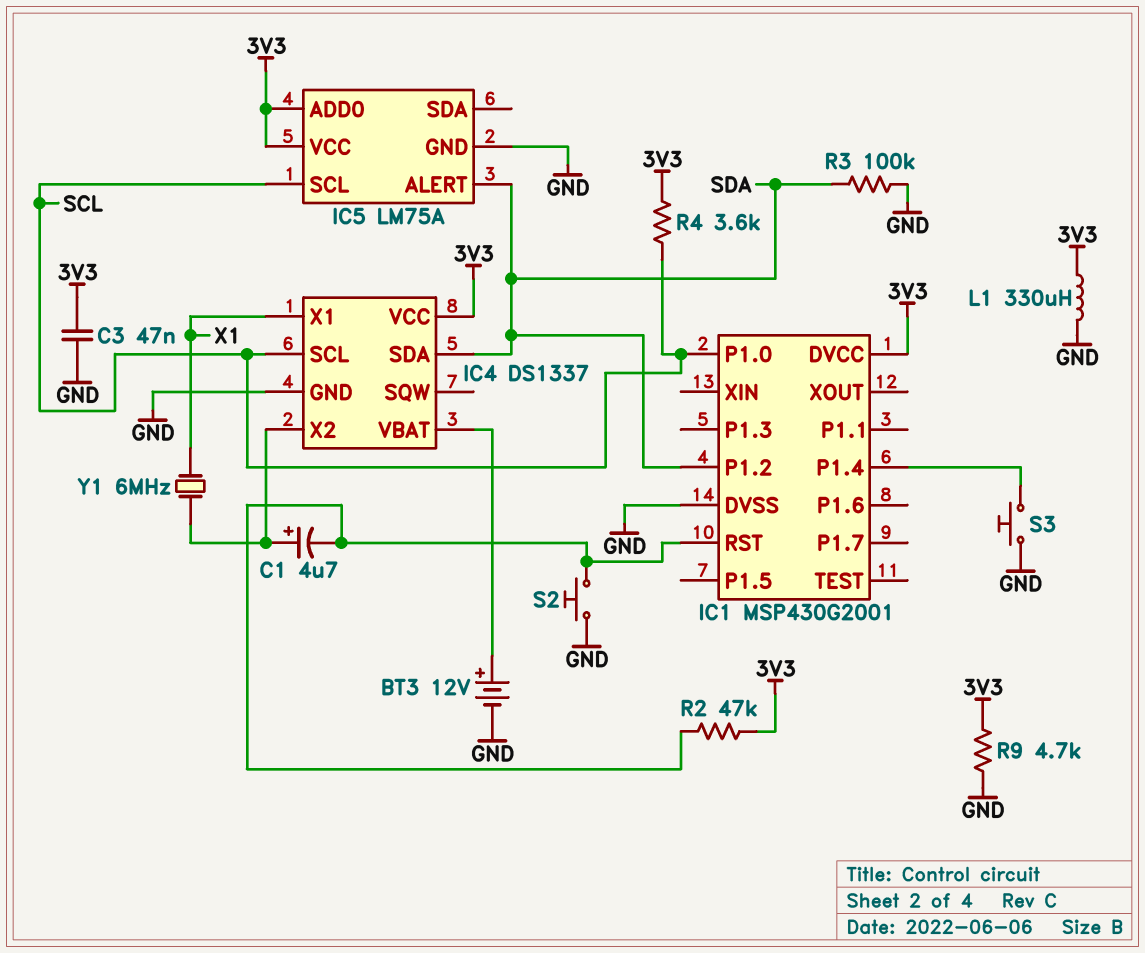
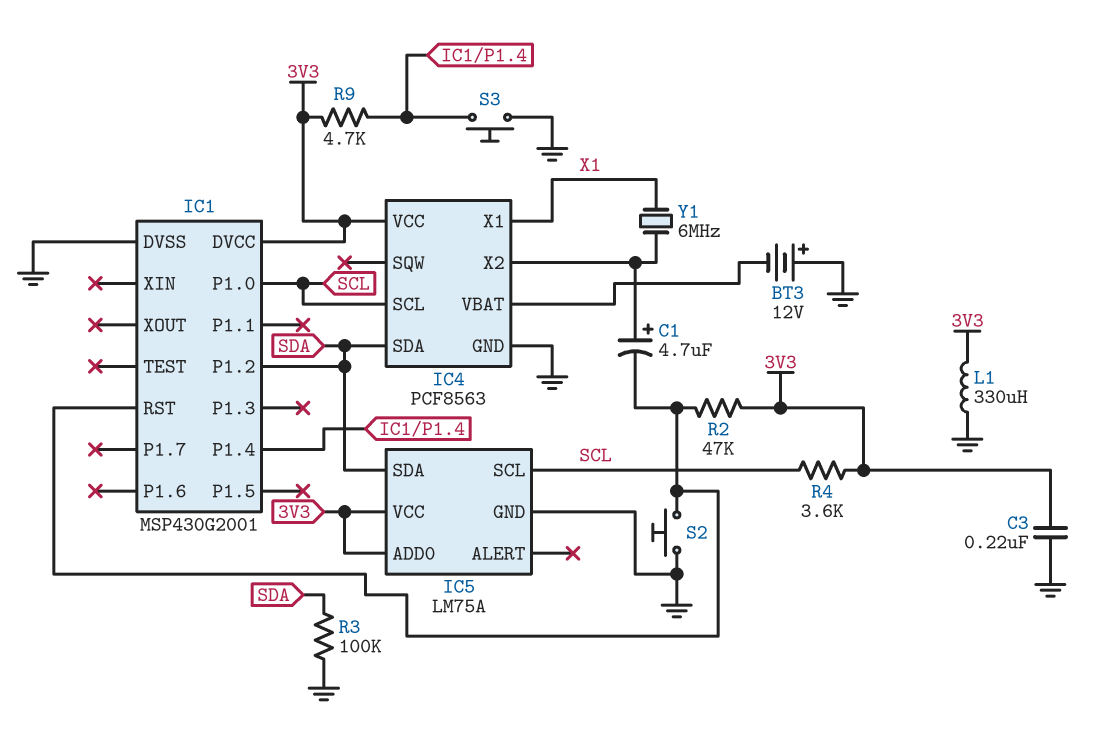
BT3: 12V (plus IC4/VBAT, minus GND) -> 12V (plus GND, minus IC4/VBAT)
C3: 47nF (3V3, GND) -> 220nF (3V3, GND)
IC4: DS1337 -> PCF8563
IC5 pin ALERT: SDA -> none
IC5 pin SDA: none -> SDA
R9: 4.7k (3V3, GND) -> 4.7k (3V3, IC1/P1.4)

